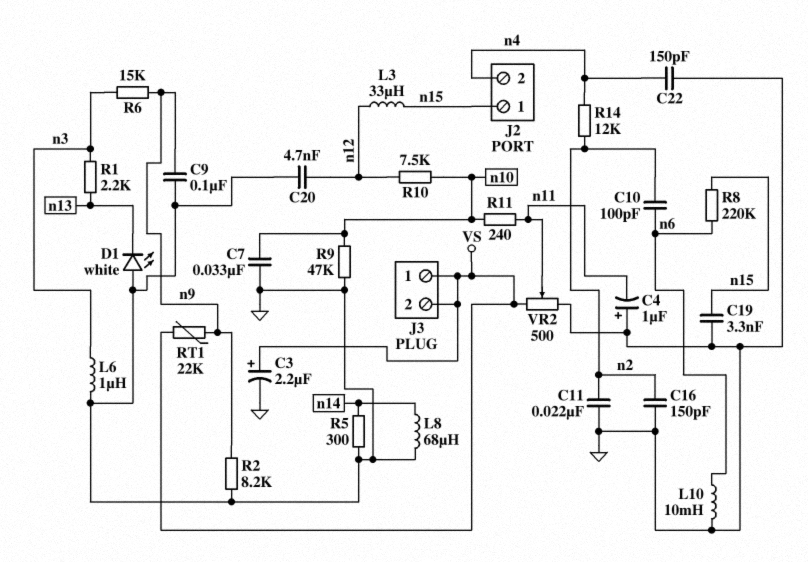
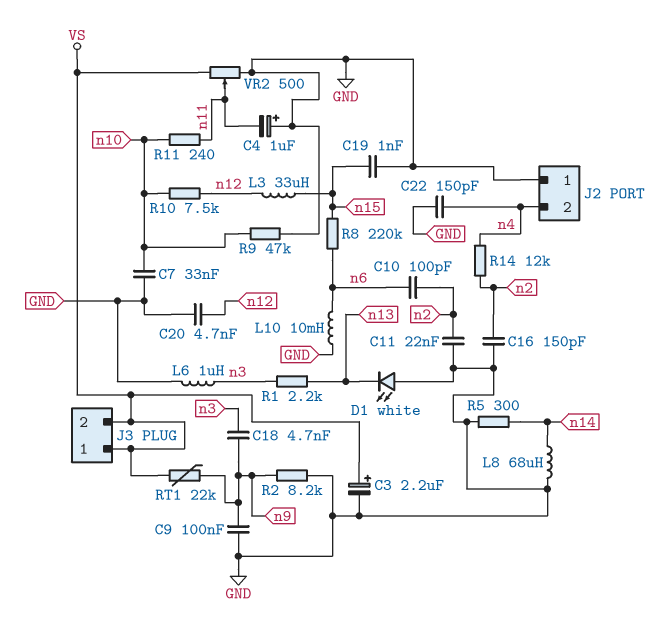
C18: none -> 4.7nF (n3, n9)
C19: 3.3nF (GND, n15) -> 1nF (GND, n15)
J2 pin 1: n15 -> GND
R6: 15k (n3, n9) -> none

